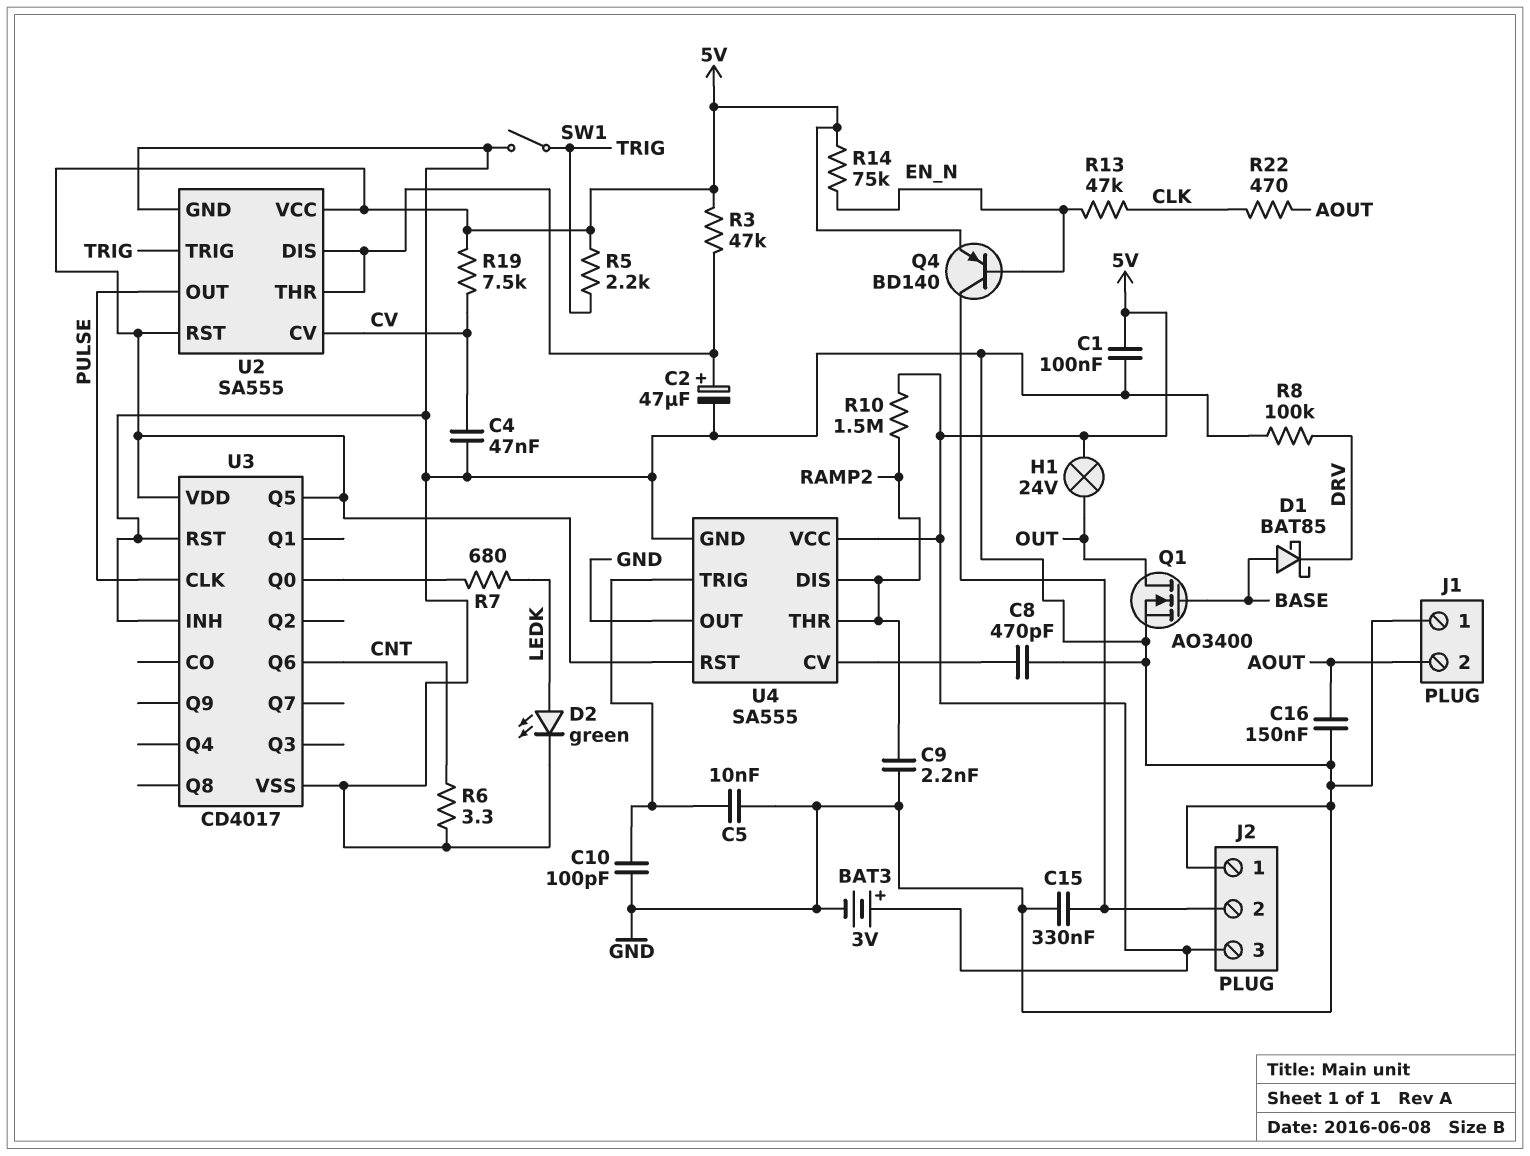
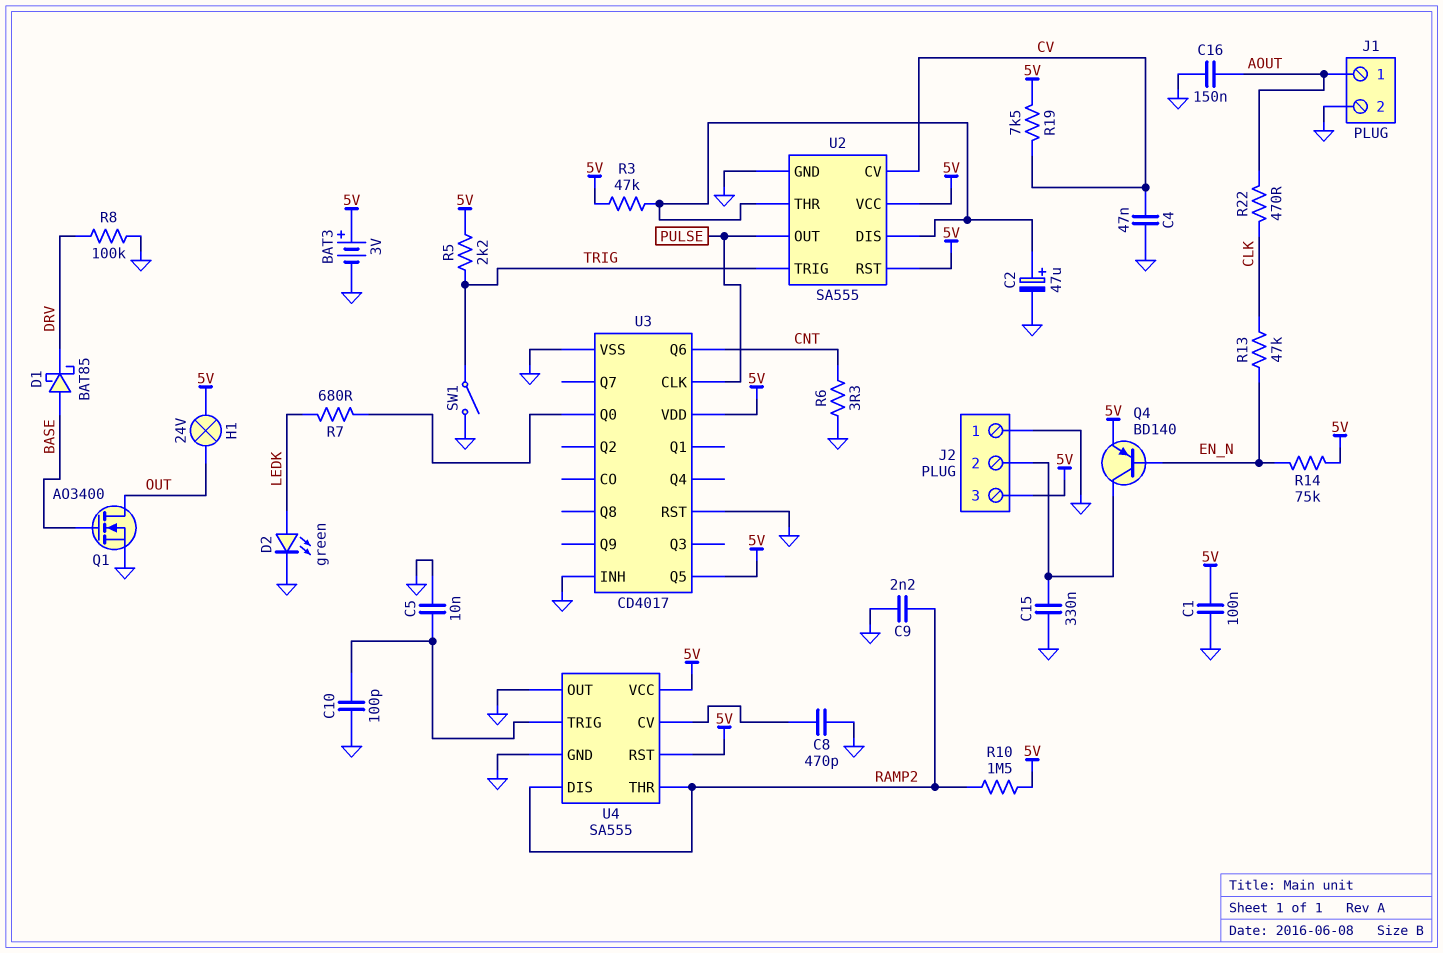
J1 pin 1: GND -> AOUT
J1 pin 2: AOUT -> GND

